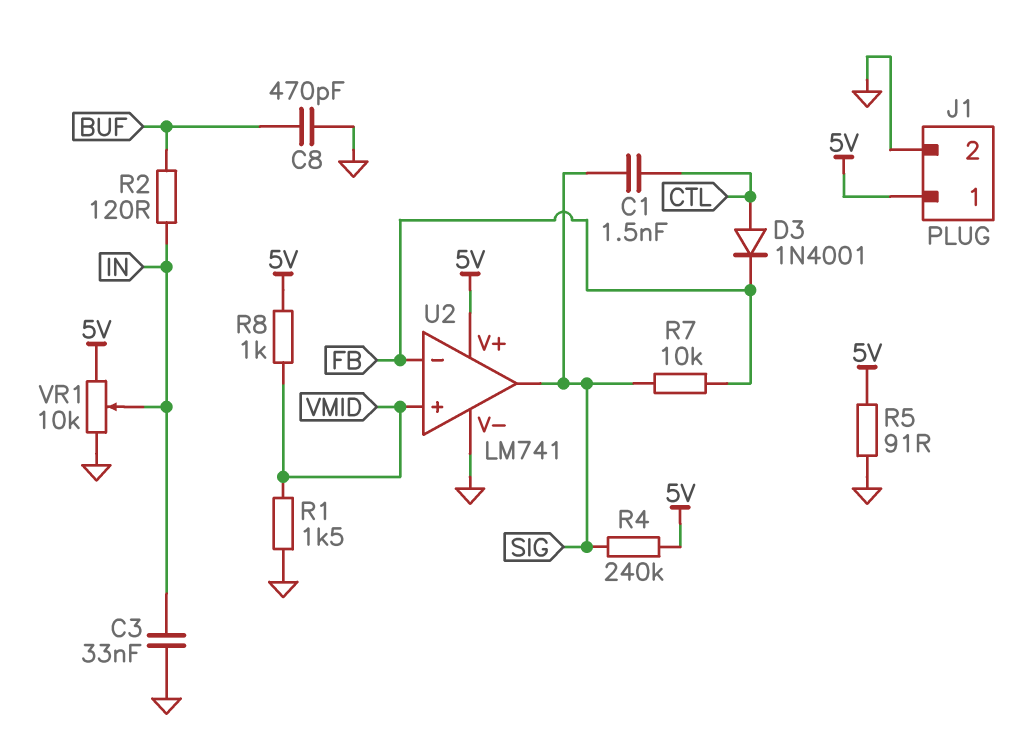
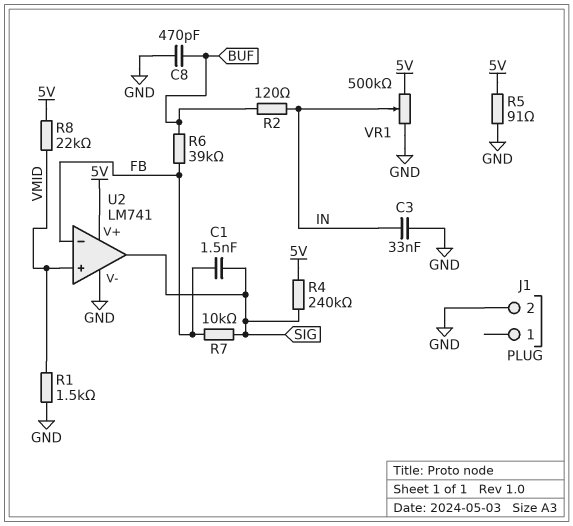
C1: 1.5nF (CTL, SIG) -> 1.5nF (FB, SIG)
D3: diode 1N4001 (A CTL, K FB) -> none
J1 pin 1: 5V -> none
R6: none -> 39k (BUF, FB)
R8: 1k (5V, VMID) -> 22k (5V, VMID)
VR1: 10k (5V, GND, wiper IN) -> 500k (5V, GND, wiper IN)

